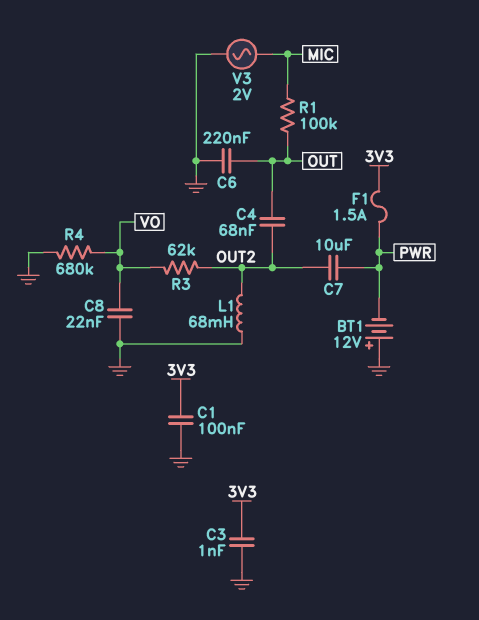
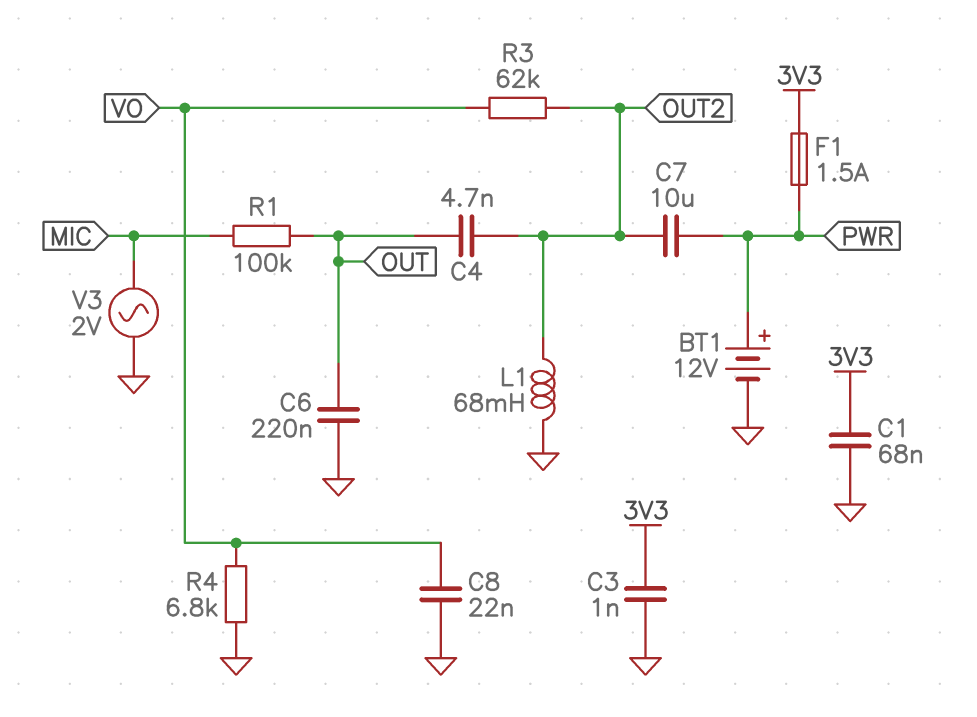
BT1: 12V (plus GND, minus PWR) -> 12V (plus PWR, minus GND)
C1: 100nF (3V3, GND) -> 68nF (3V3, GND)
C4: 68nF (OUT, OUT2) -> 4.7nF (OUT, OUT2)
R4: 680k (GND, VO) -> 6.8k (GND, VO)

